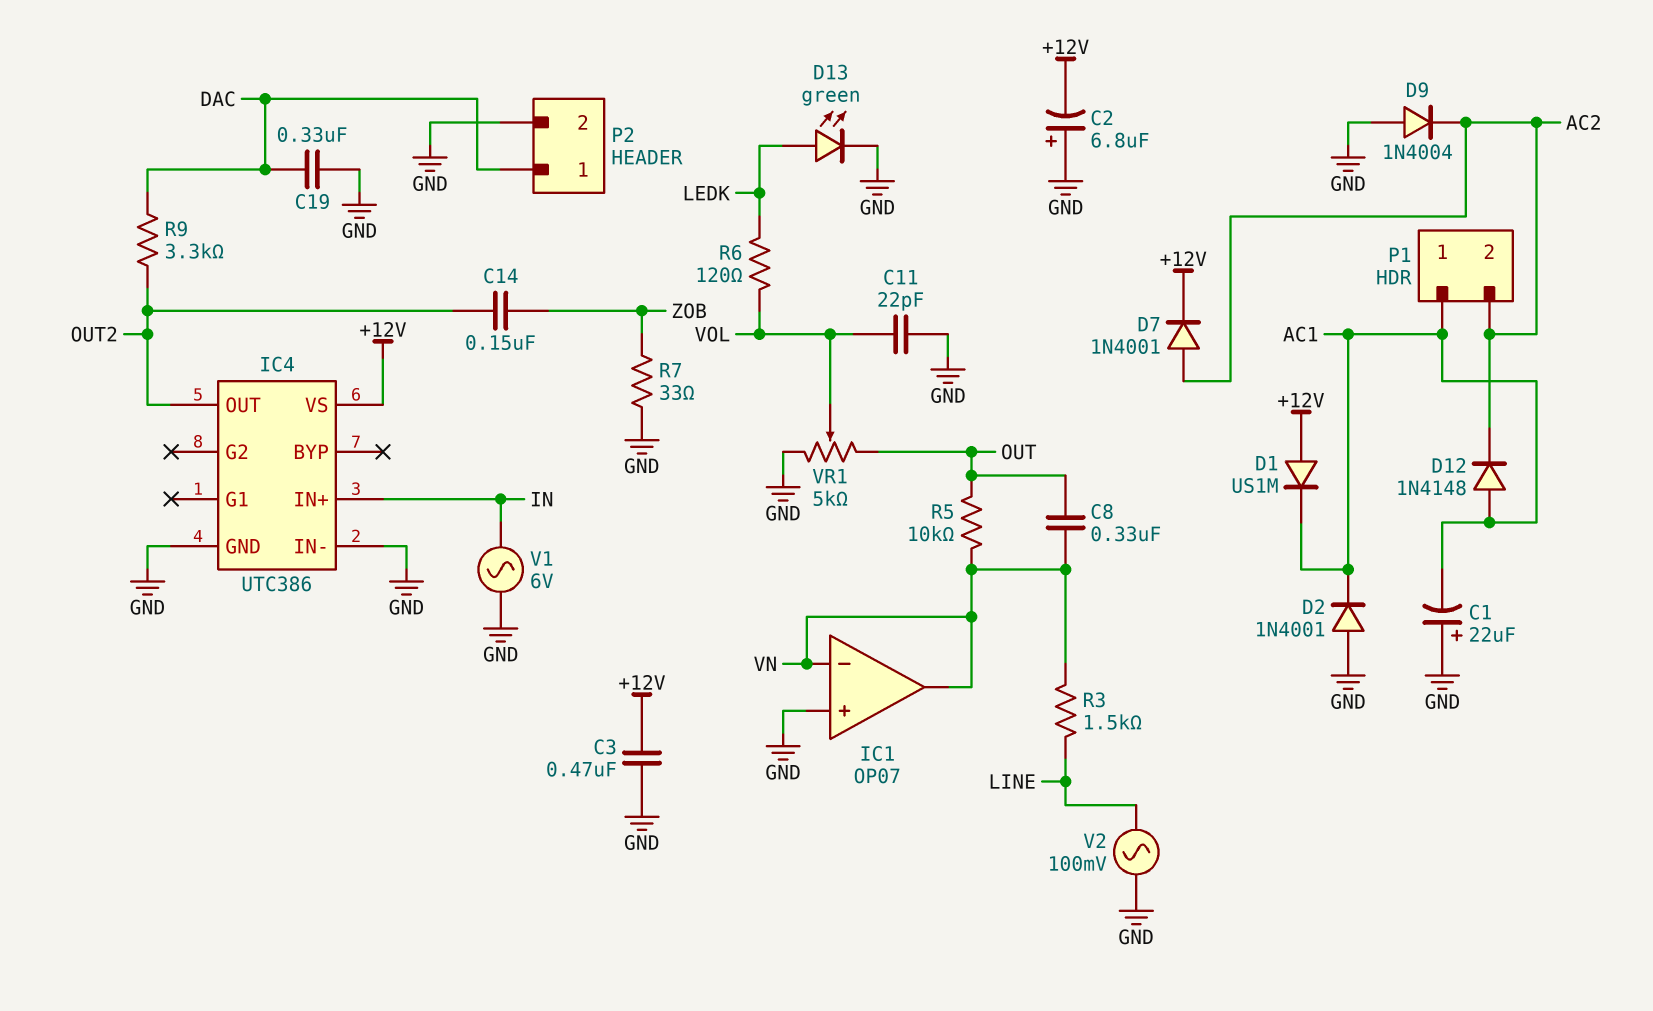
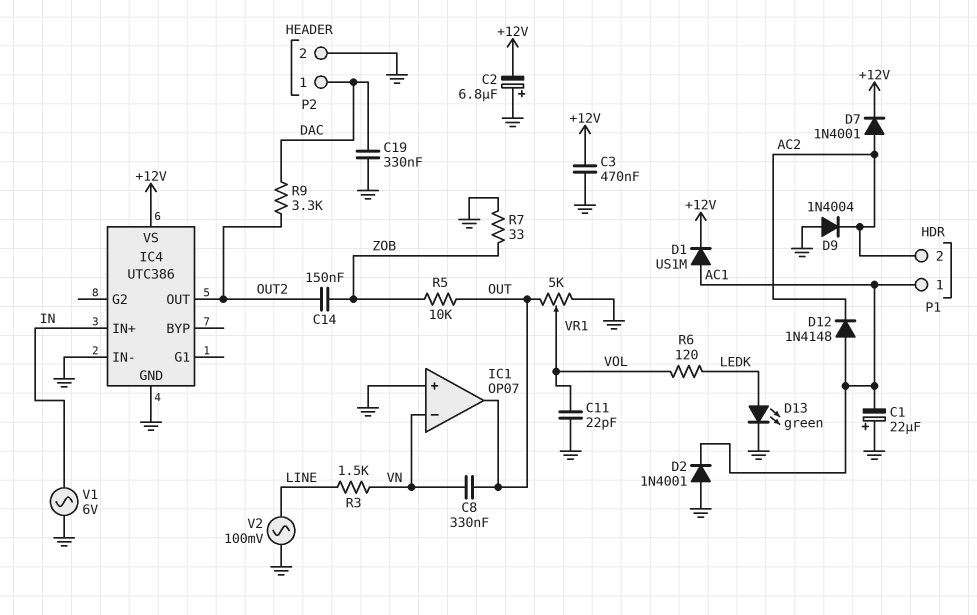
D1: diode US1M (A +12V, K AC1) -> diode US1M (A AC1, K +12V)
IC1 pin out: VN -> OUT
R5: 10k (OUT, VN) -> 10k (OUT, ZOB)

